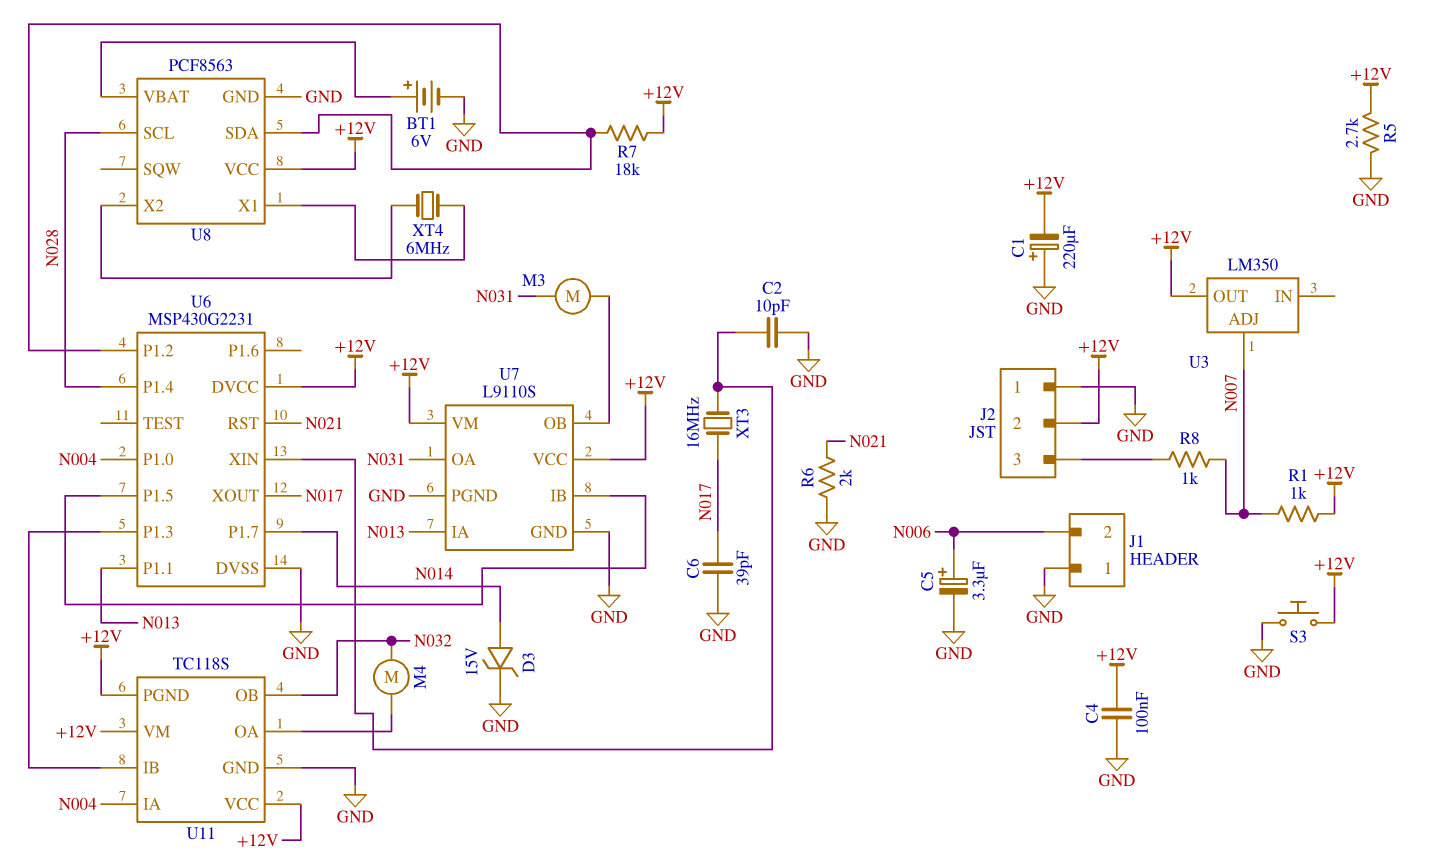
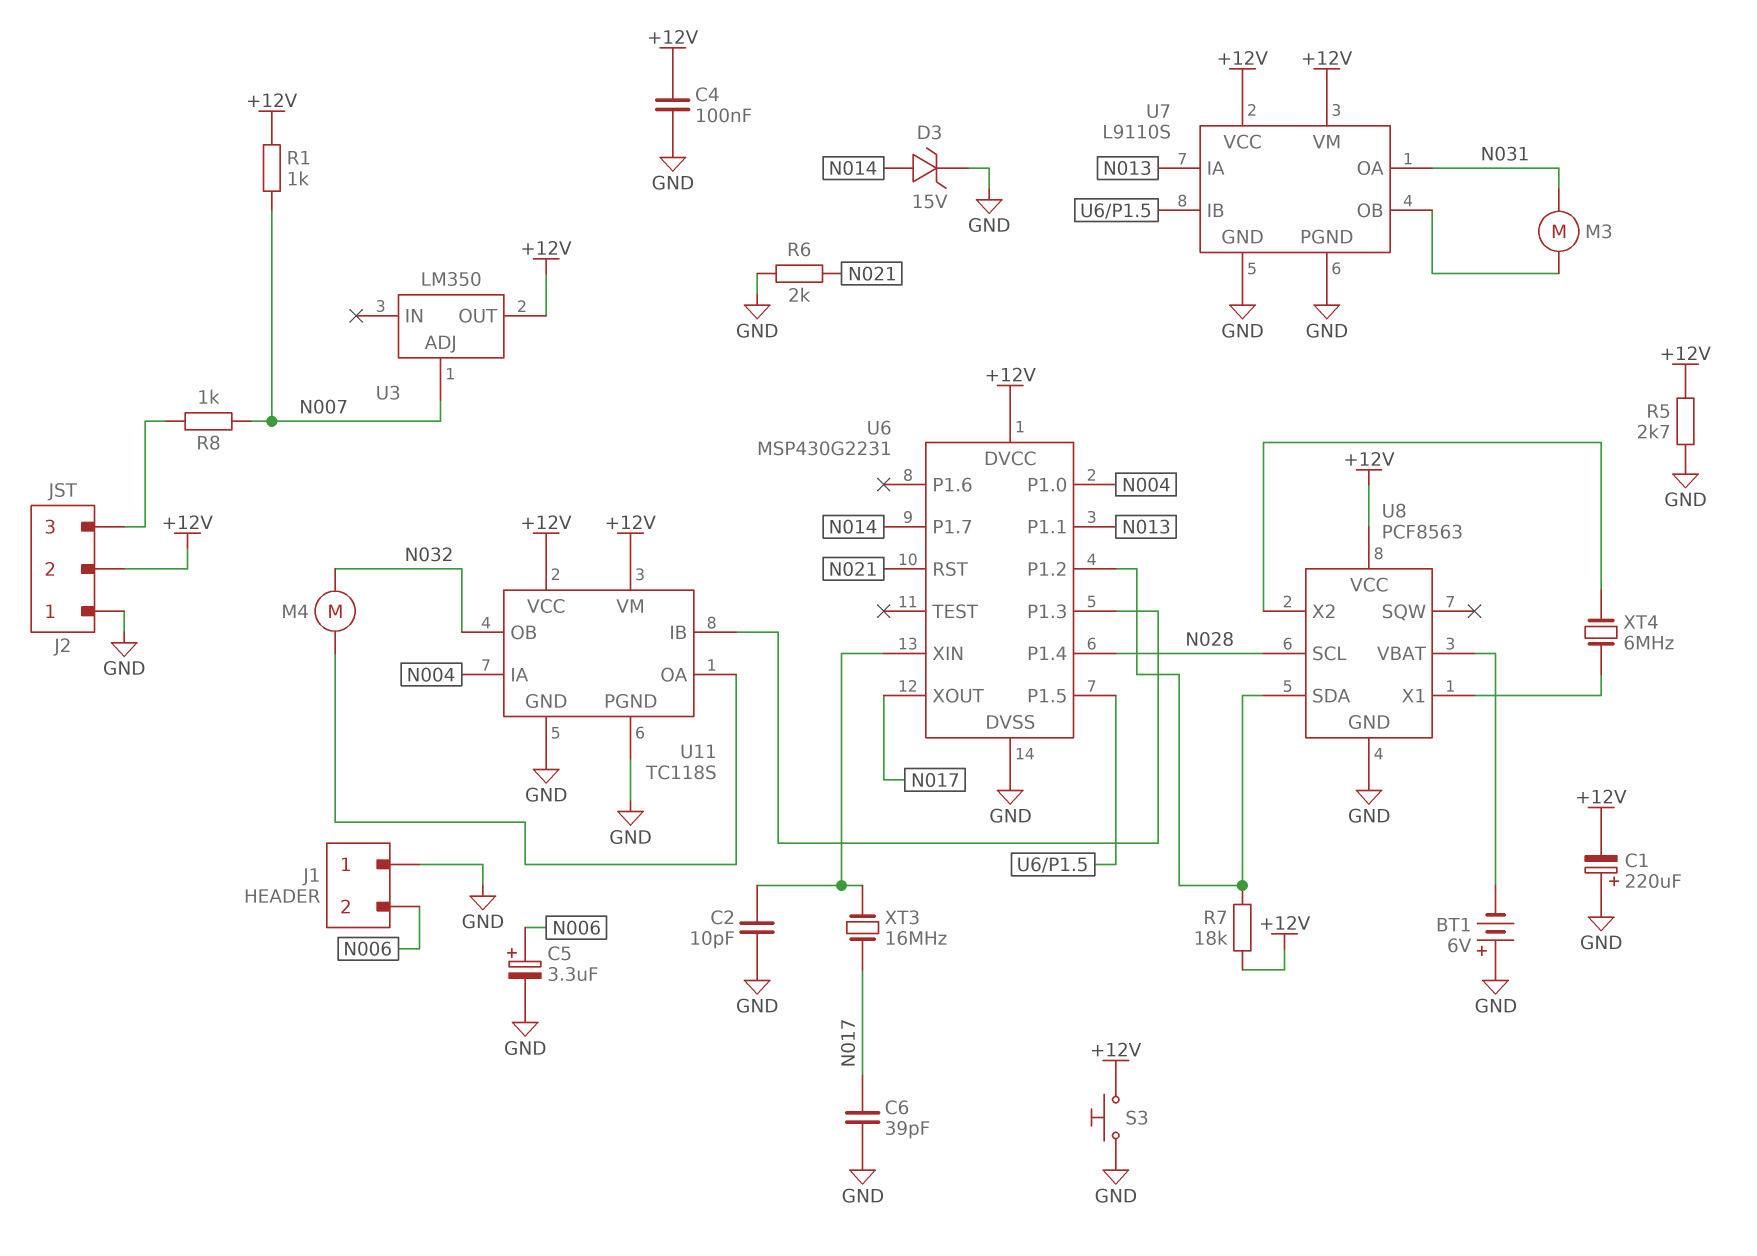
BT1: 6V (plus U8/VBAT, minus GND) -> 6V (plus GND, minus U8/VBAT)
U11 pin PGND: +12V -> GND

